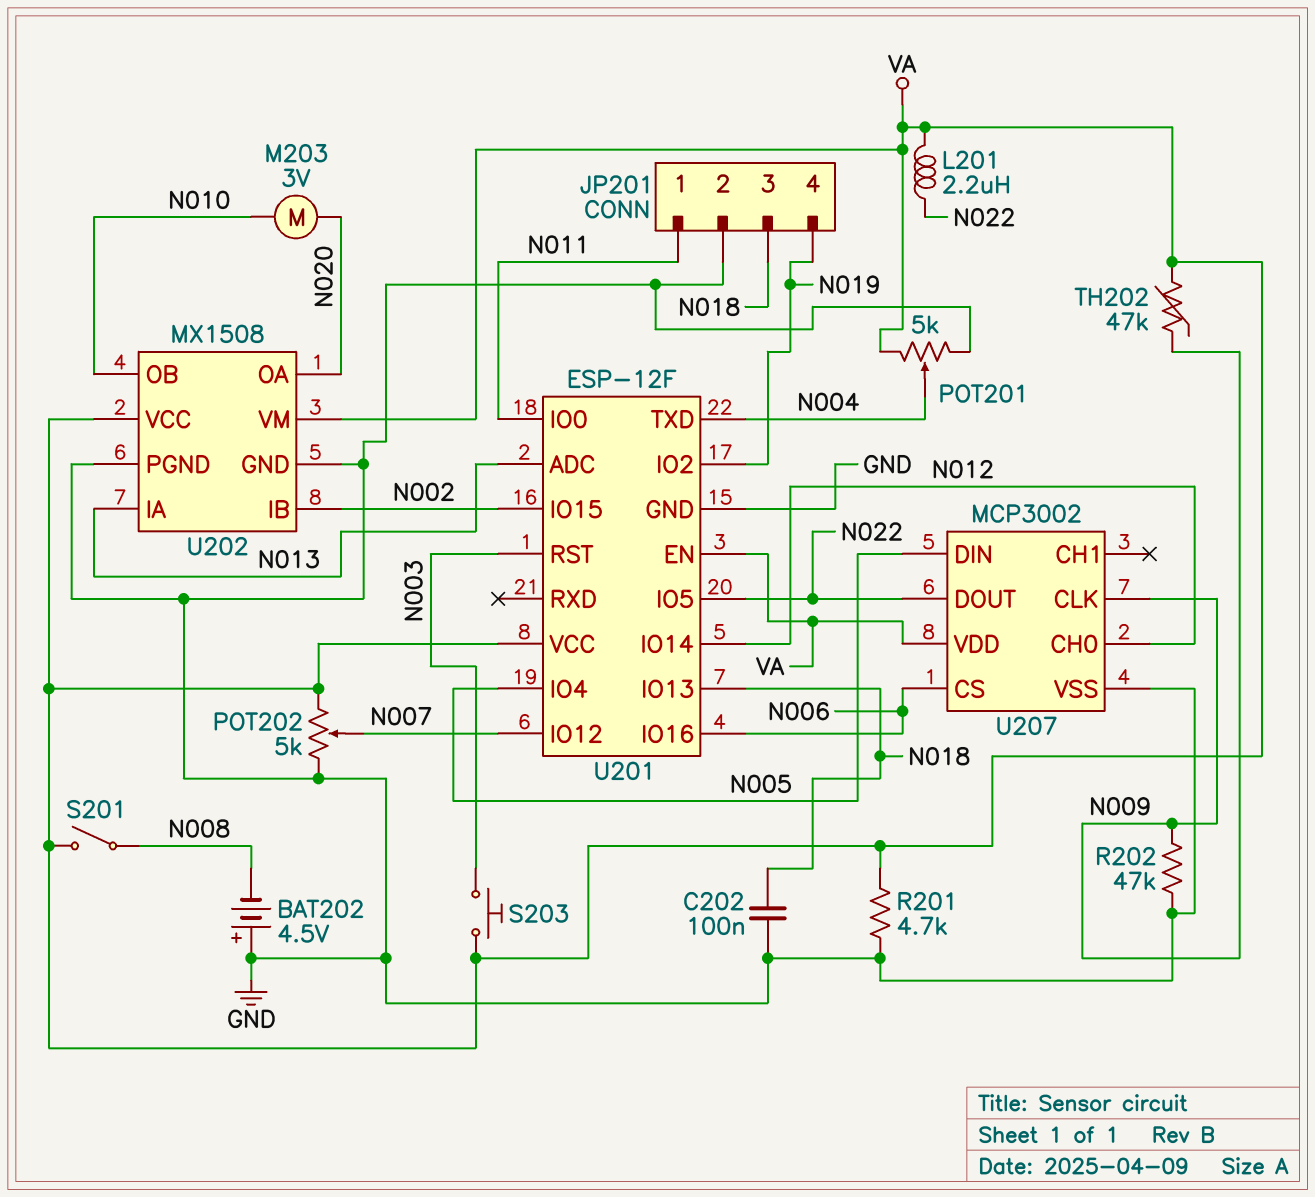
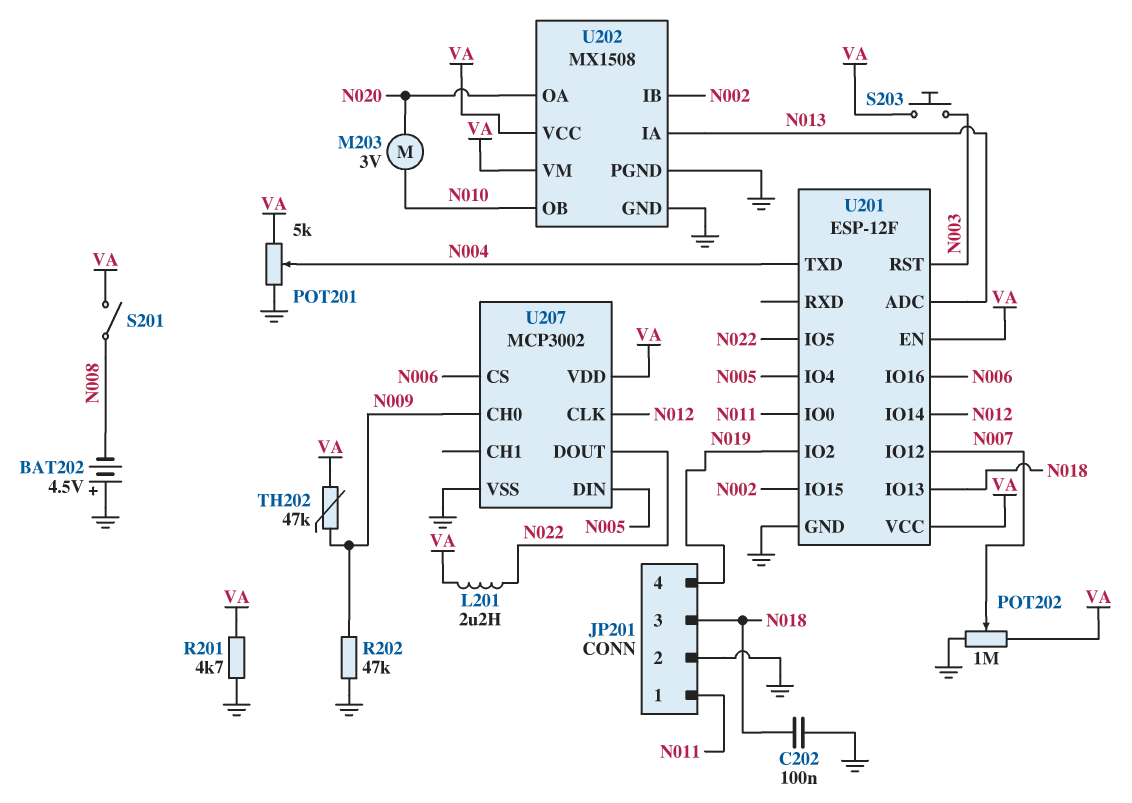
POT202: 5k (GND, VA, wiper N007) -> 1M (GND, VA, wiper N007)
U207 pin CH0: N012 -> N009
U207 pin CLK: N009 -> N012

